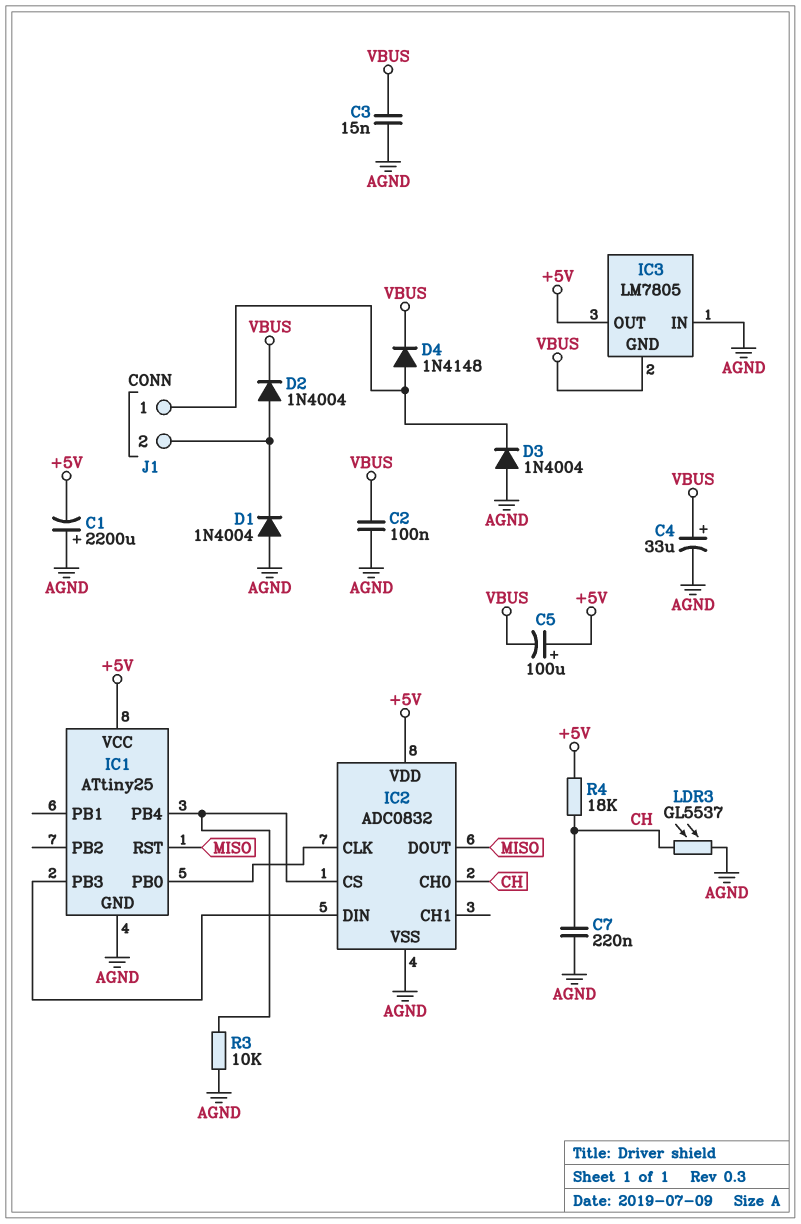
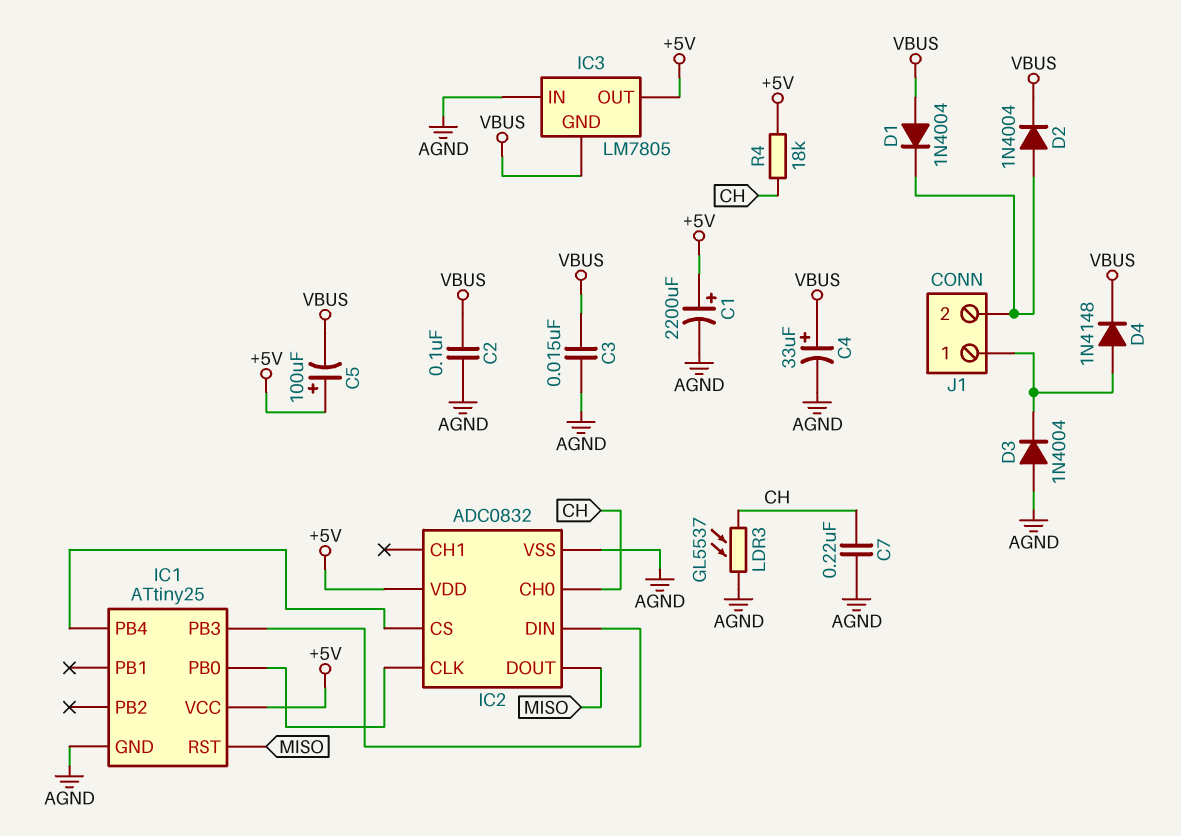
C1: 2200uF (plus AGND, minus +5V) -> 2200uF (plus +5V, minus AGND)
D1: diode 1N4004 (A AGND, K J1/2) -> diode 1N4004 (A VBUS, K J1/2)
R3: 10k (AGND, IC1/PB4) -> none

